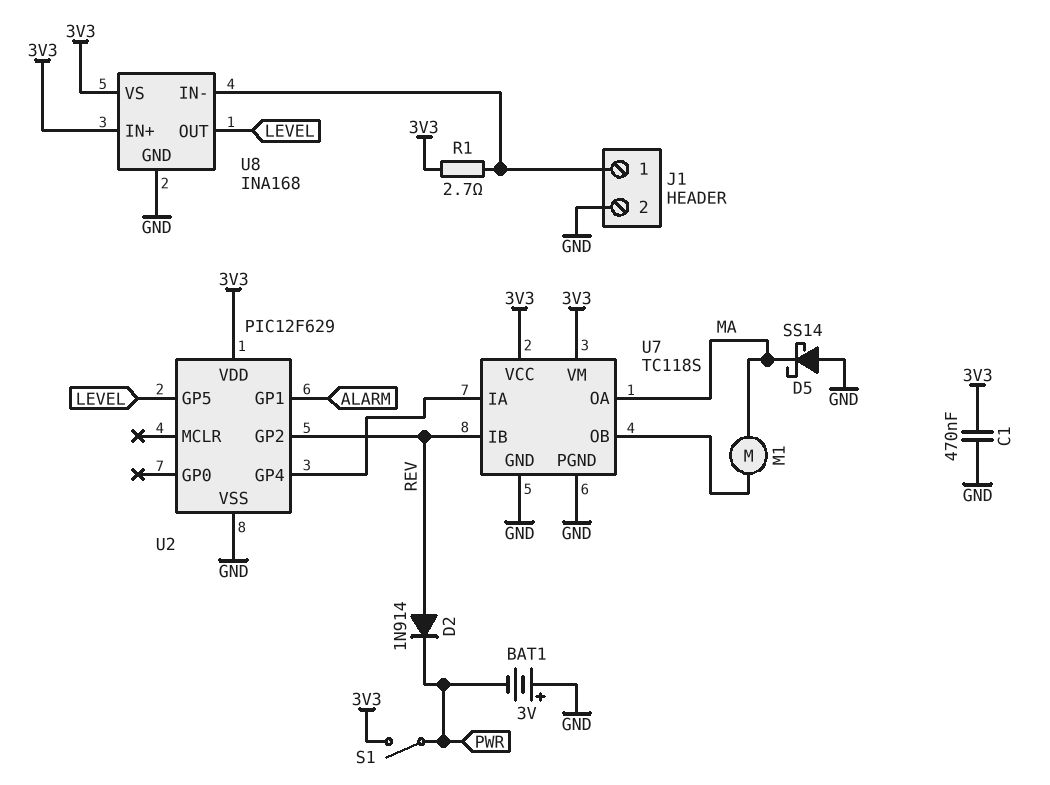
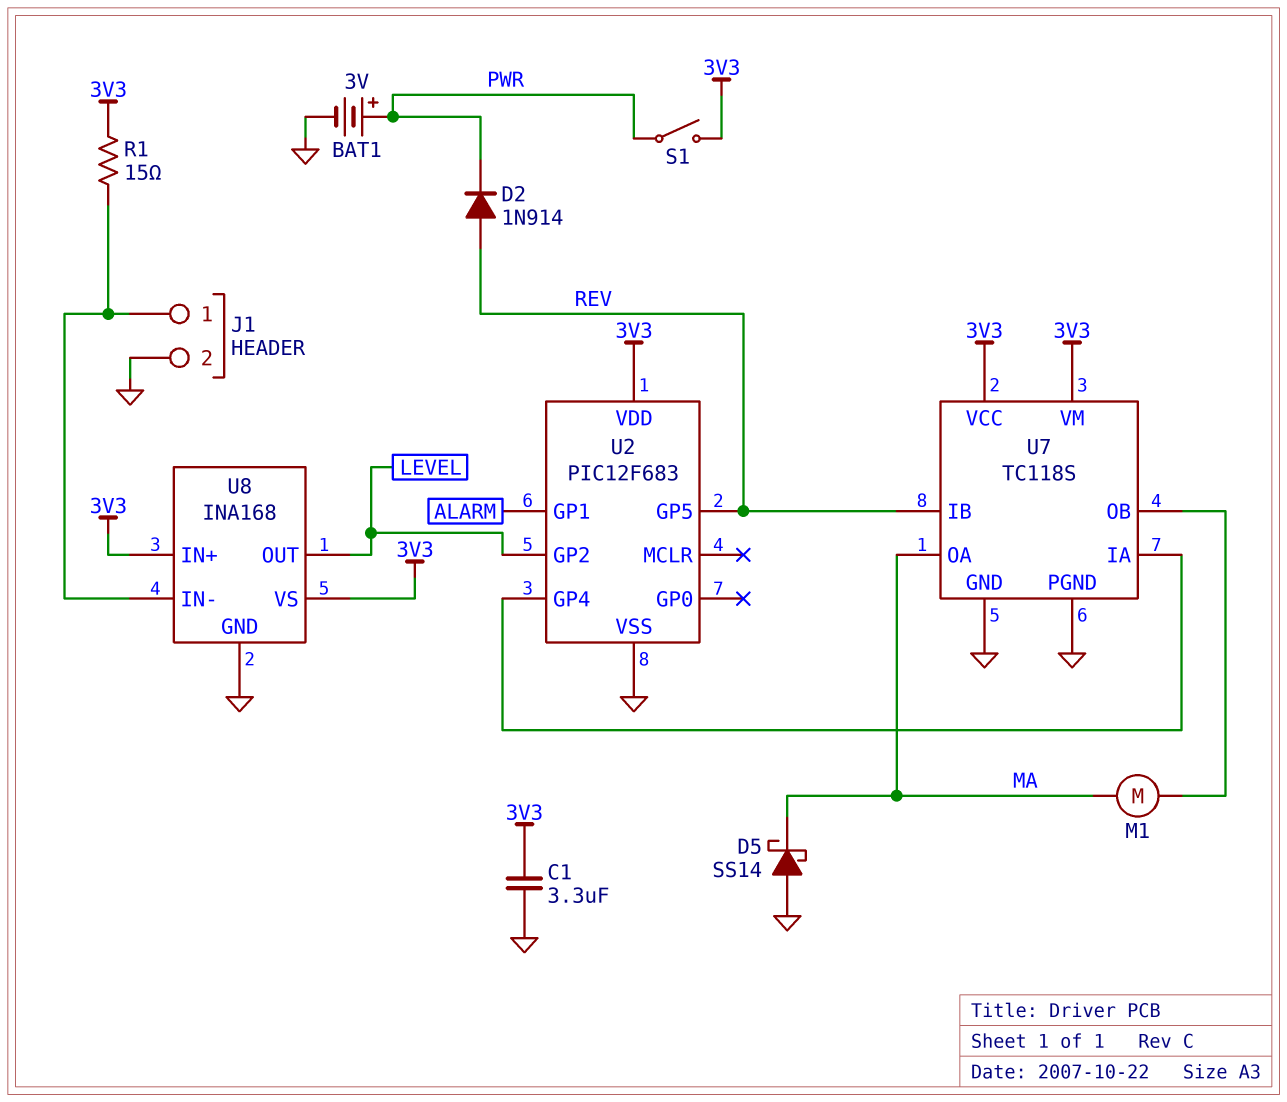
BAT1: 3V (plus GND, minus PWR) -> 3V (plus PWR, minus GND)
C1: 470nF (3V3, GND) -> 3.3uF (3V3, GND)
R1: 2.7 (3V3, J1/1) -> 15 (3V3, J1/1)
U2: PIC12F629 -> PIC12F683
U2 pin GP2: REV -> LEVEL
U2 pin GP5: LEVEL -> REV

